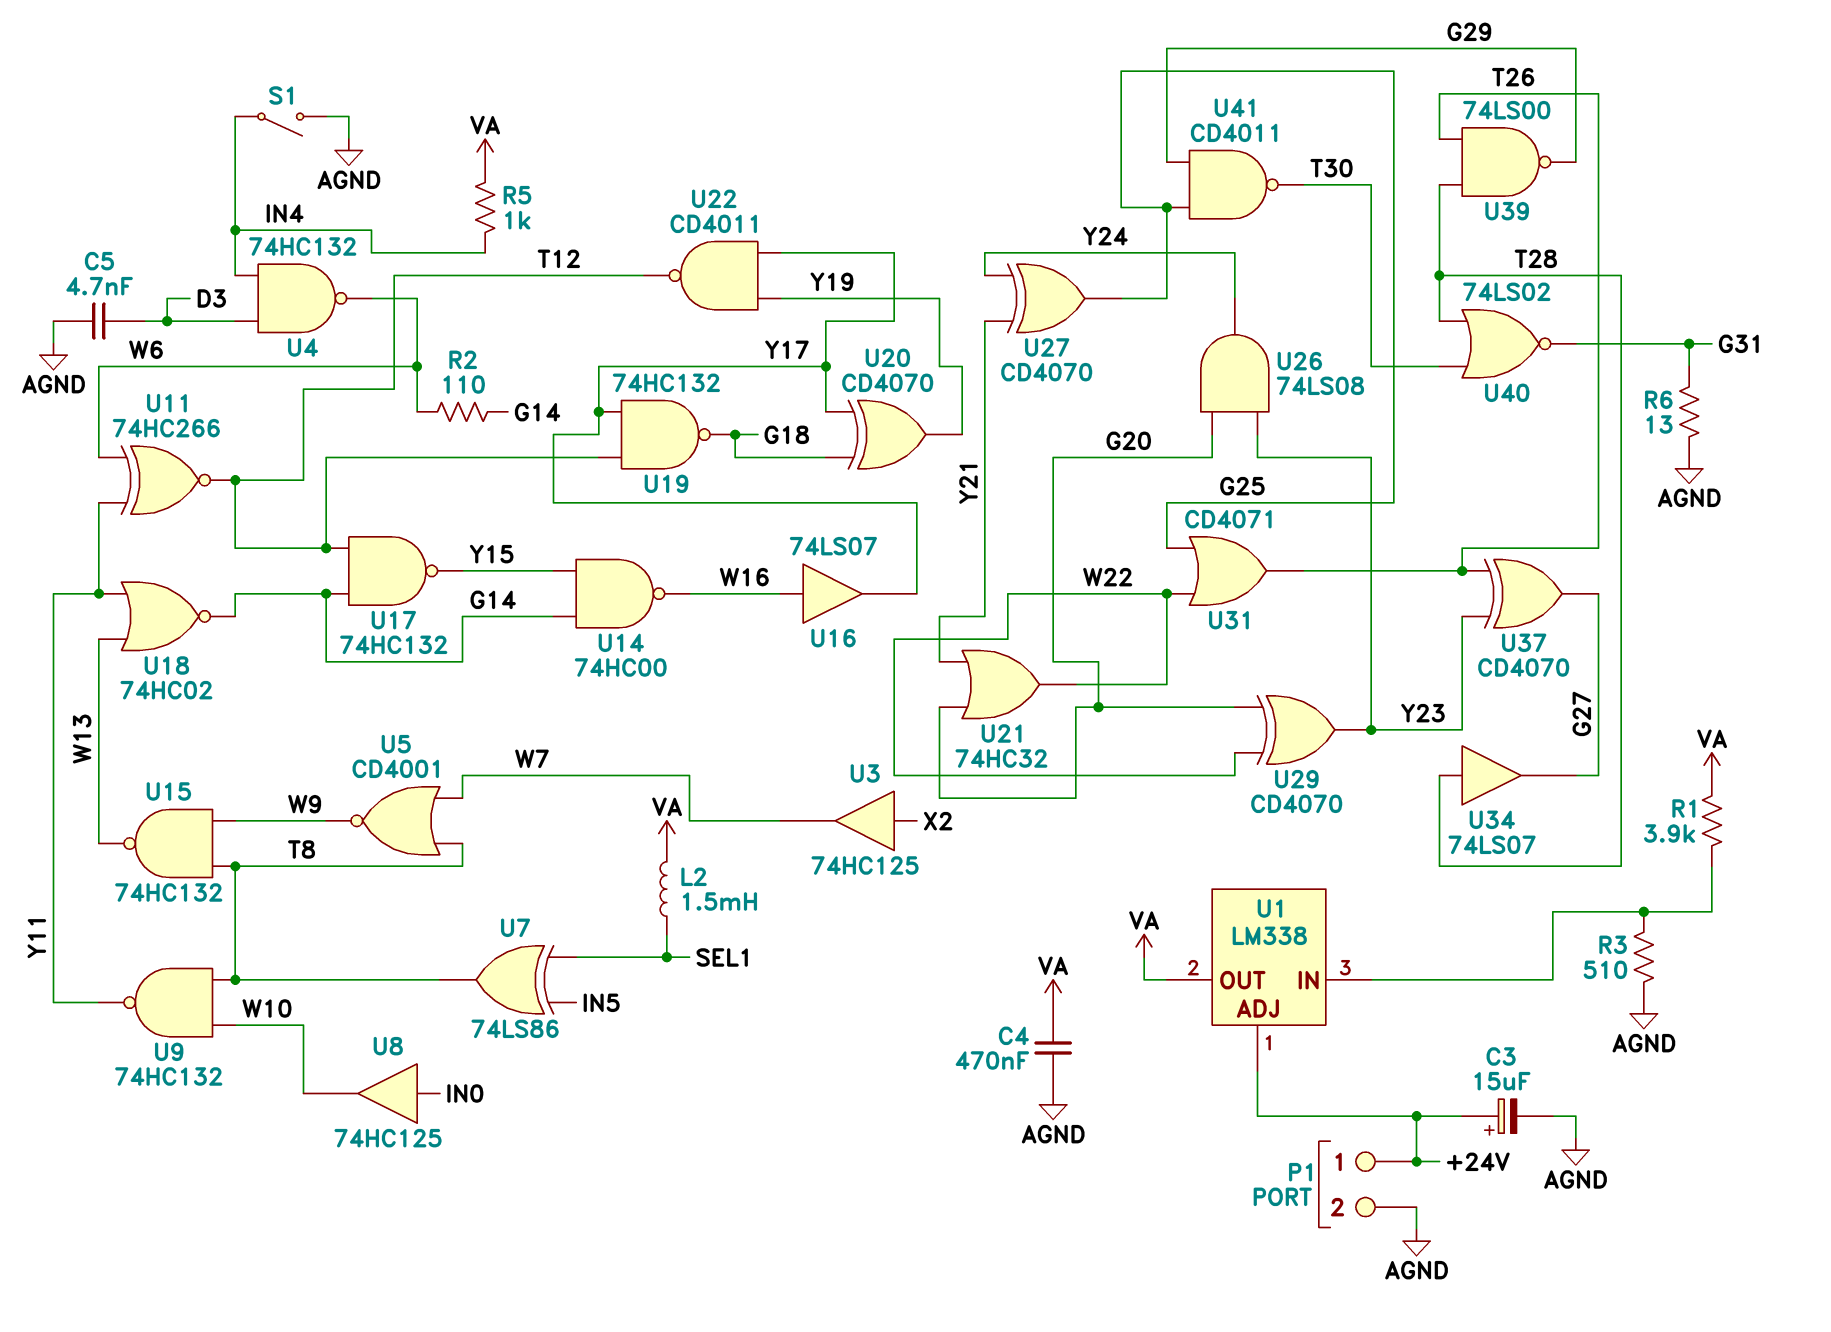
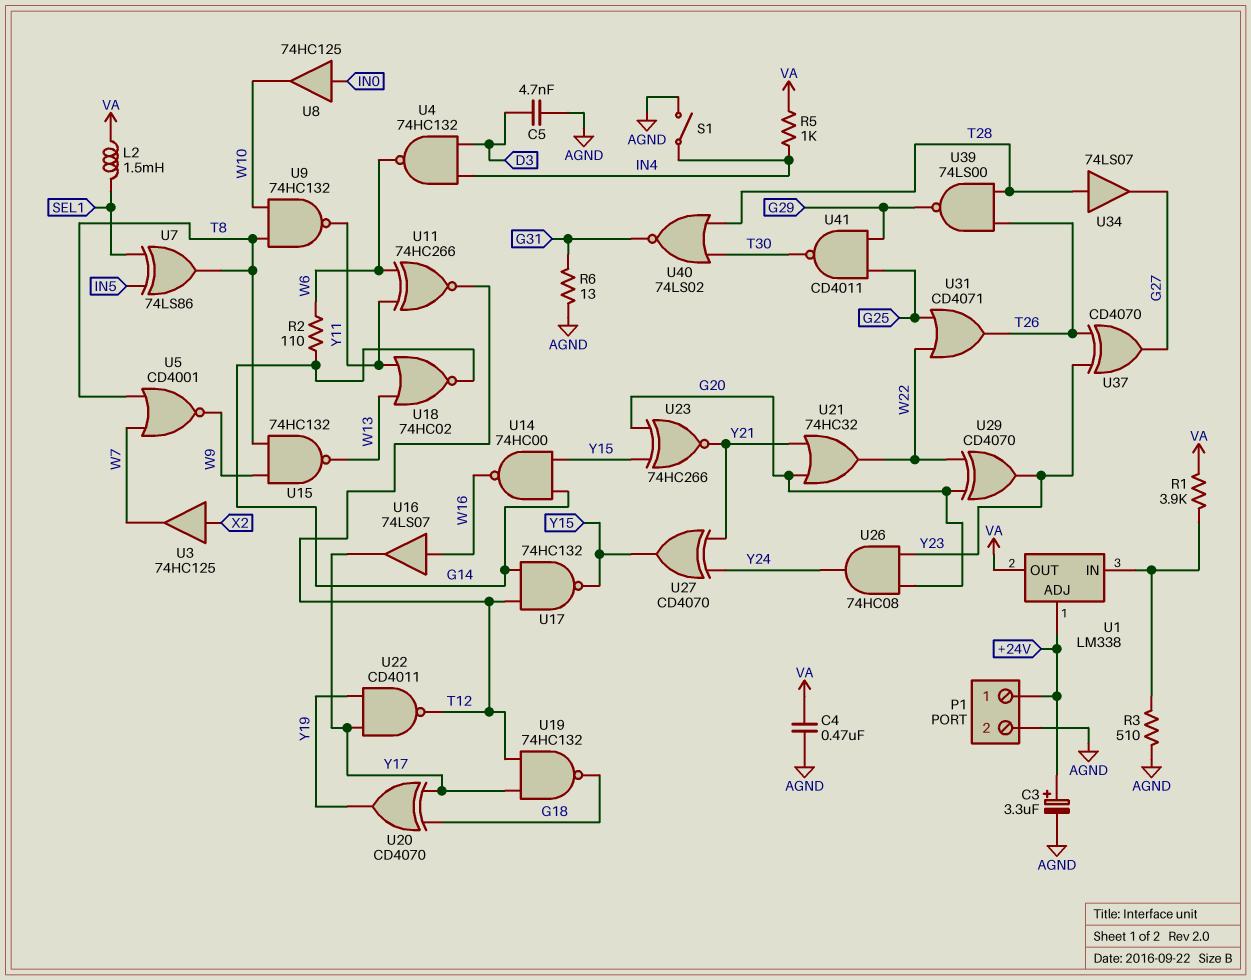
C3: 15uF (plus +24V, minus AGND) -> 3.3uF (plus +24V, minus AGND)
U23: none -> XNOR 74HC266 (in G20, in Y15, out Y21)
U26: AND 74LS08 (in G20, in Y23, out Y24) -> AND 74HC08 (in G20, in Y23, out Y24)
U27: XOR CD4070 (in Y21, in Y24, out G25) -> XOR CD4070 (in Y21, in Y24, out Y15)

